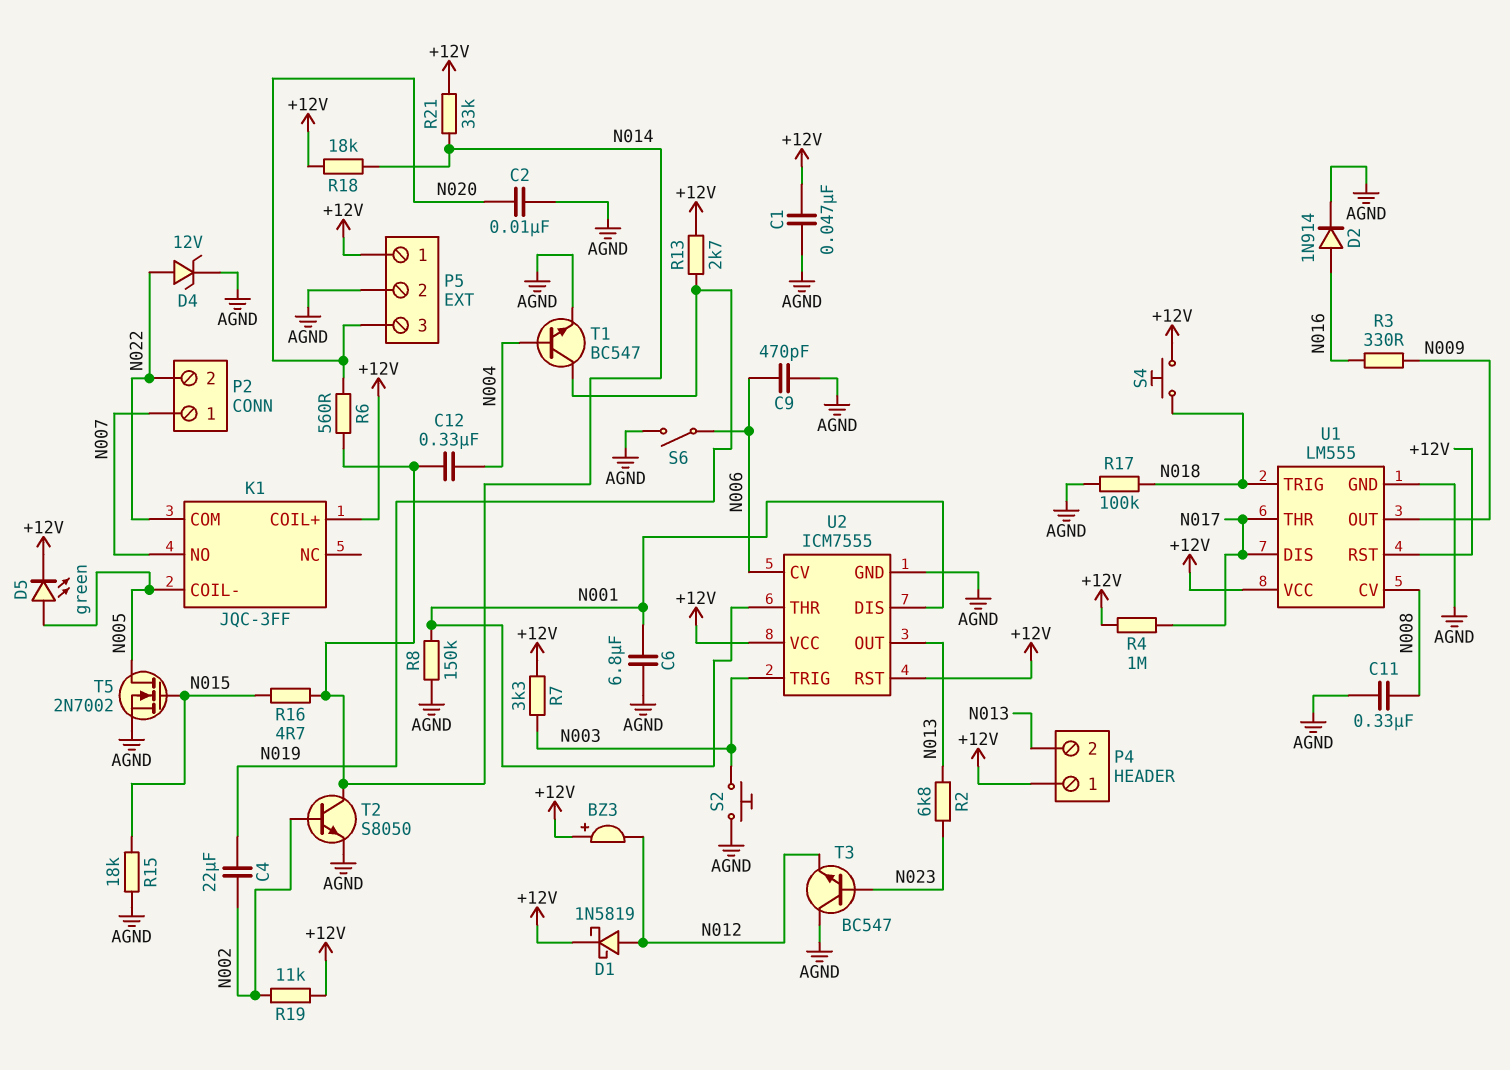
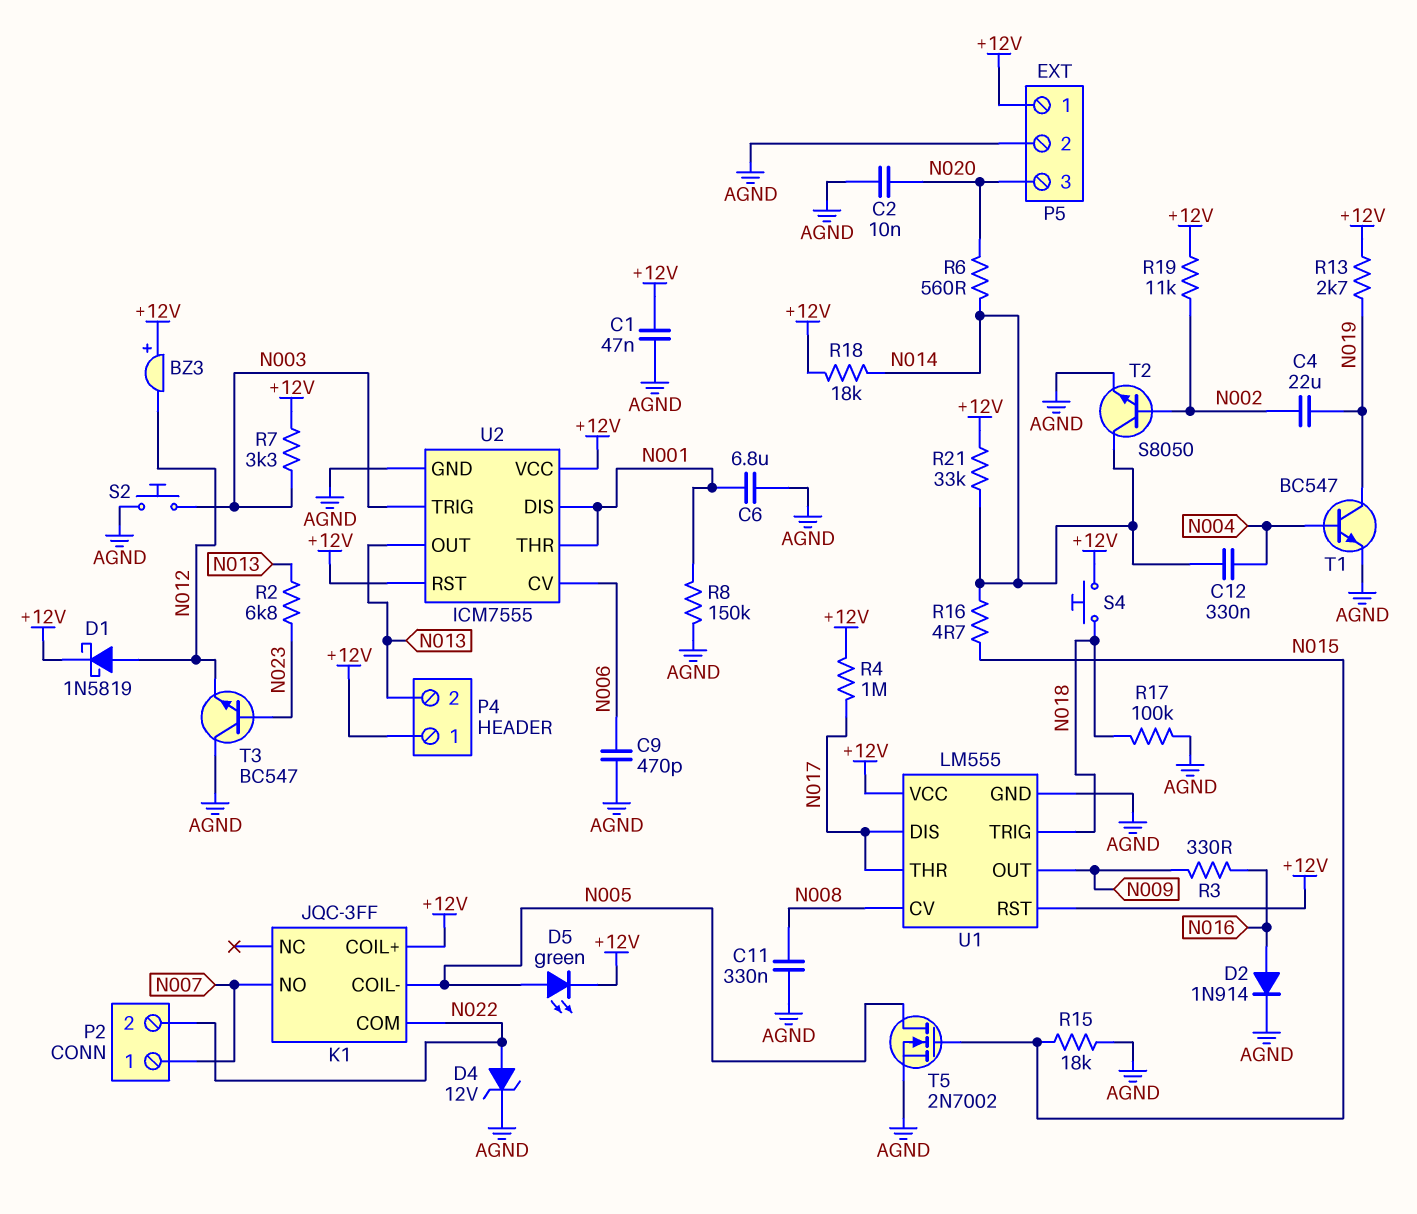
S6: switch (AGND, N006) -> none

